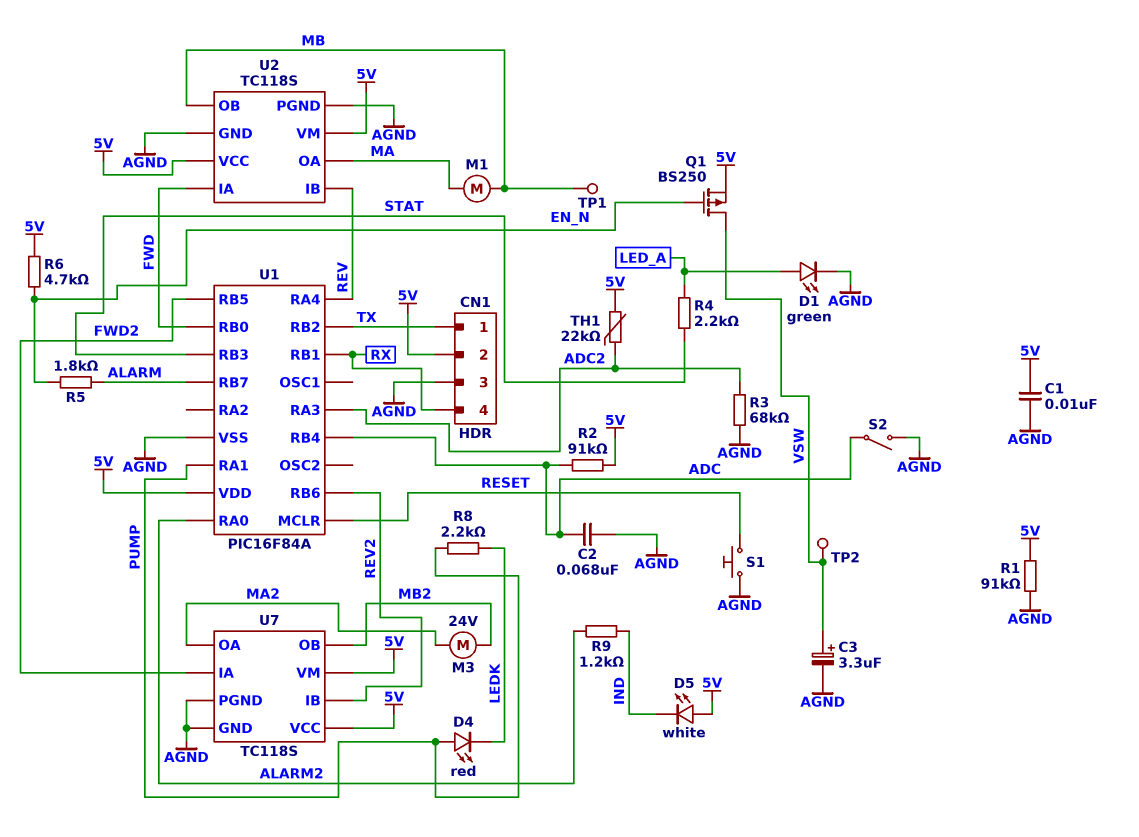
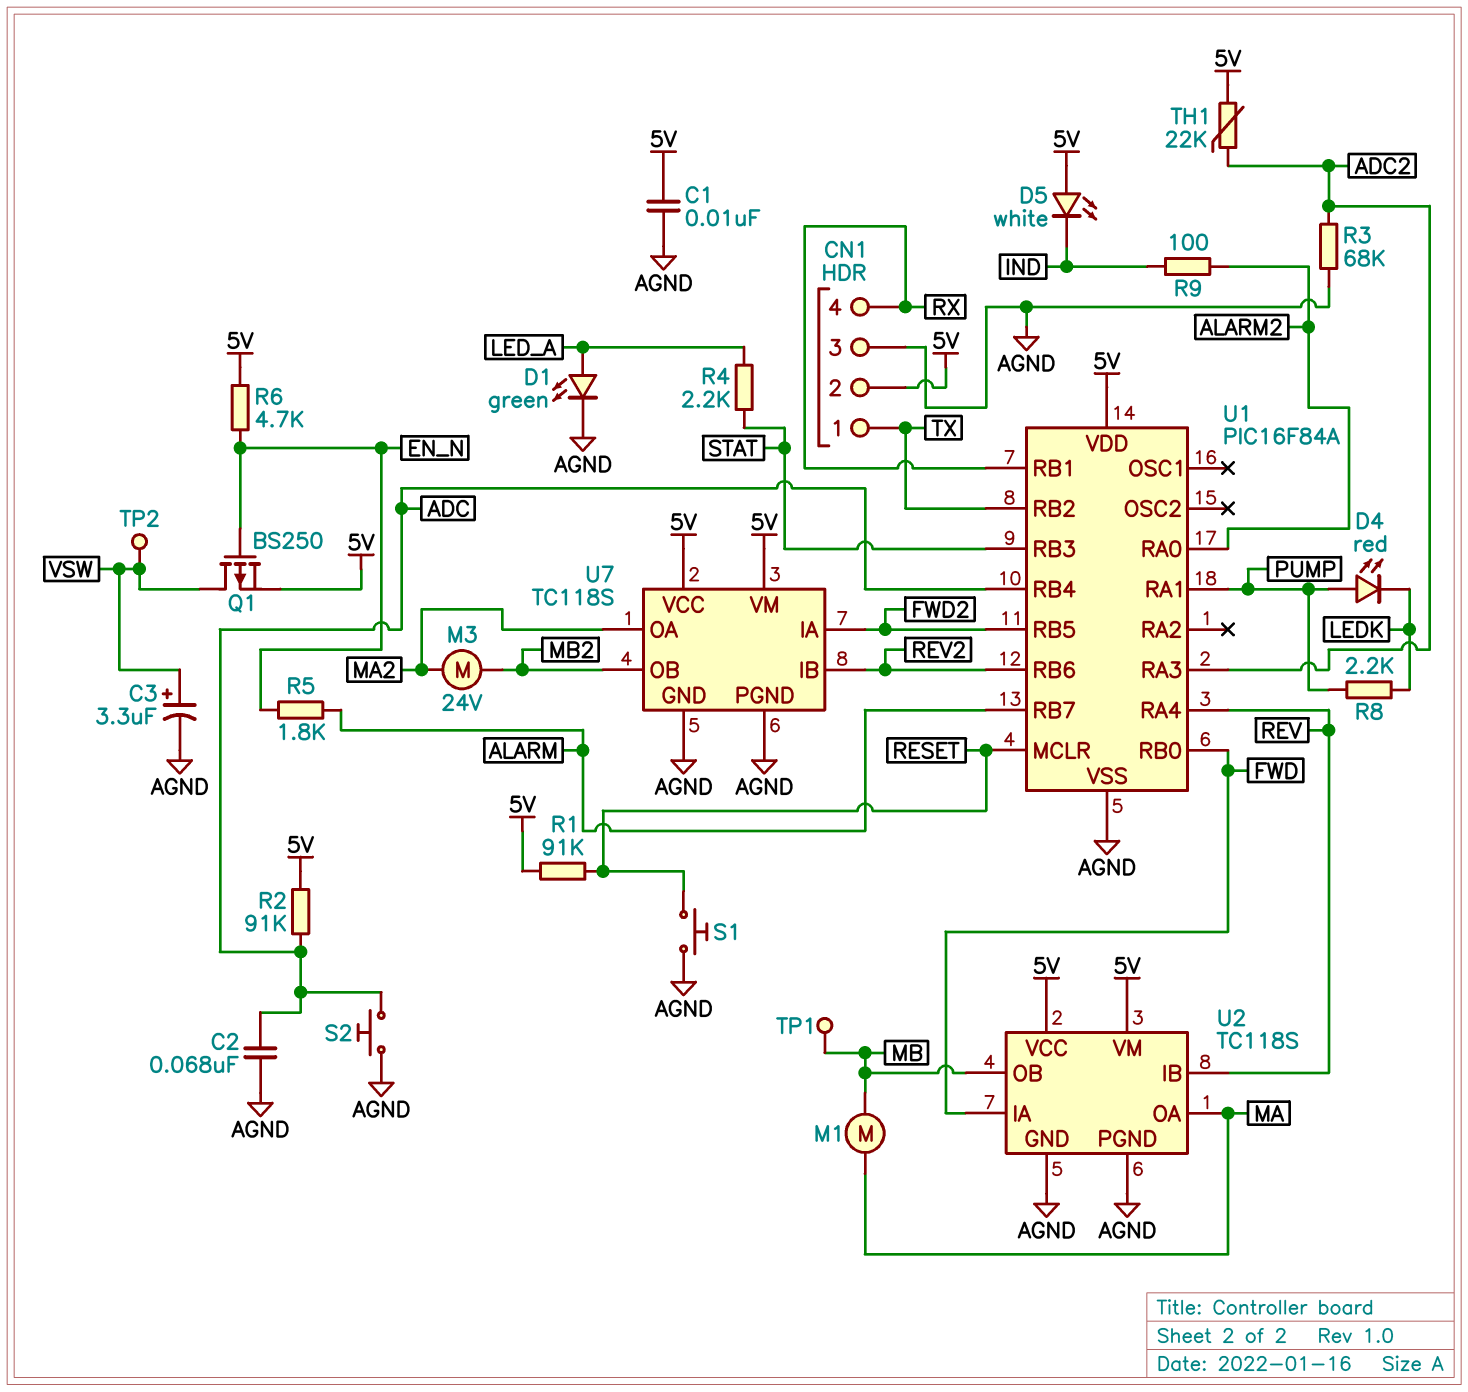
R1: 91k (5V, AGND) -> 91k (5V, RESET)
R9: 1.2k (ALARM2, IND) -> 100 (ALARM2, IND)
S2: switch (ADC, AGND) -> button (ADC, AGND)

